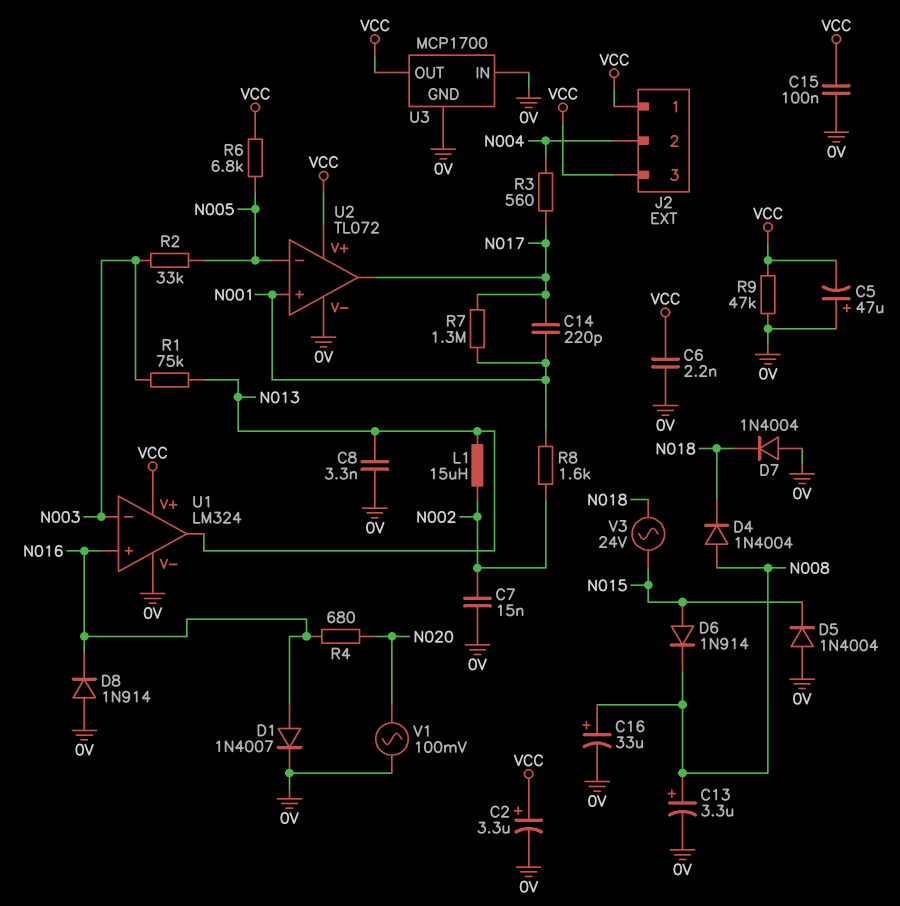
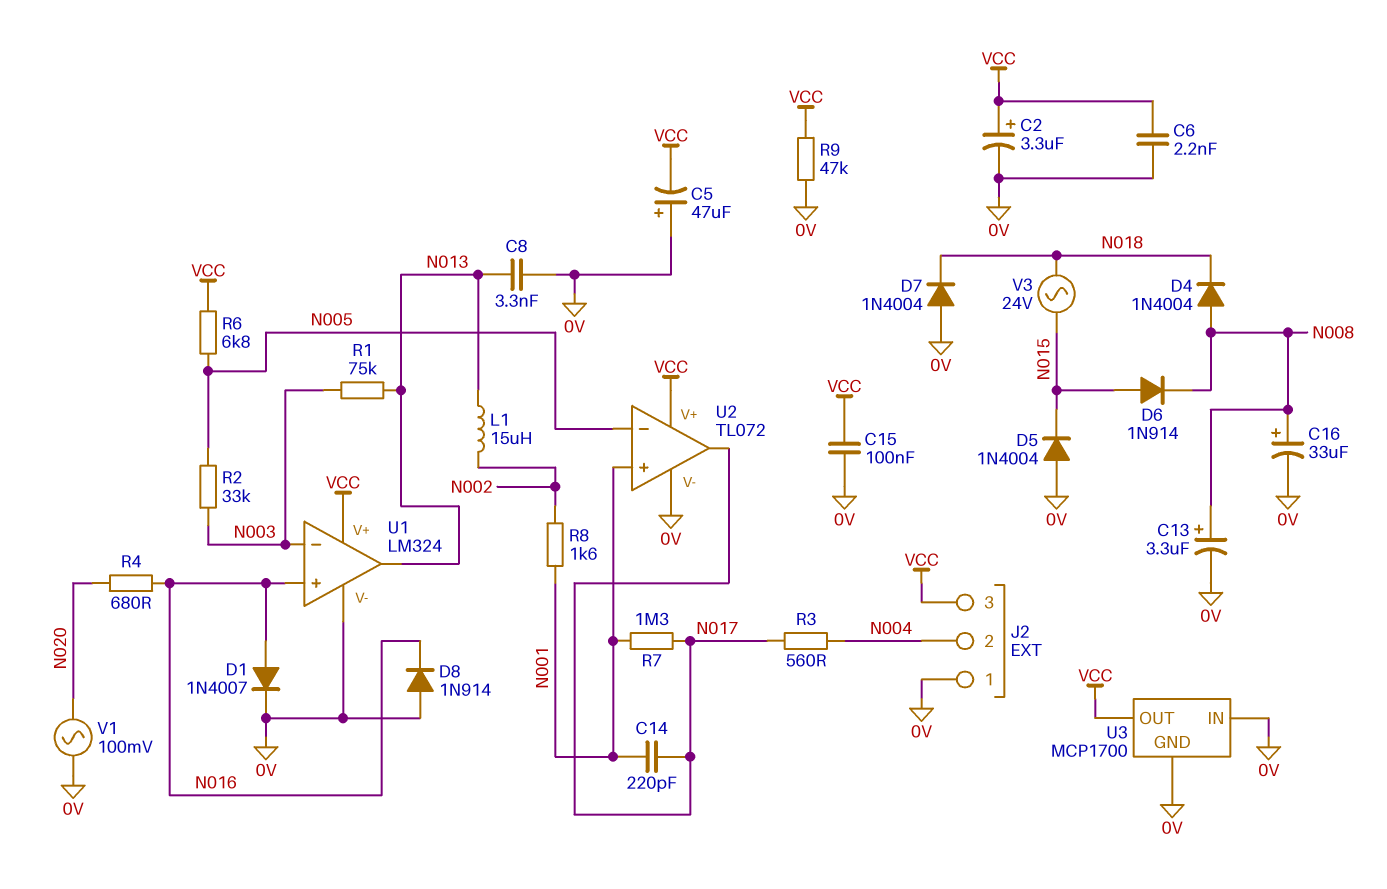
C7: 15nF (0V, N002) -> none
J2 pin 1: VCC -> 0V

